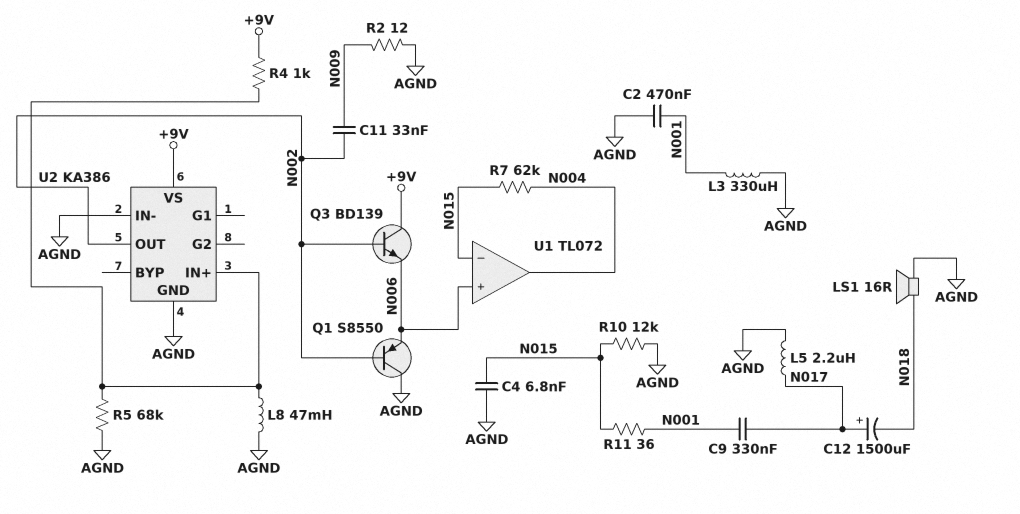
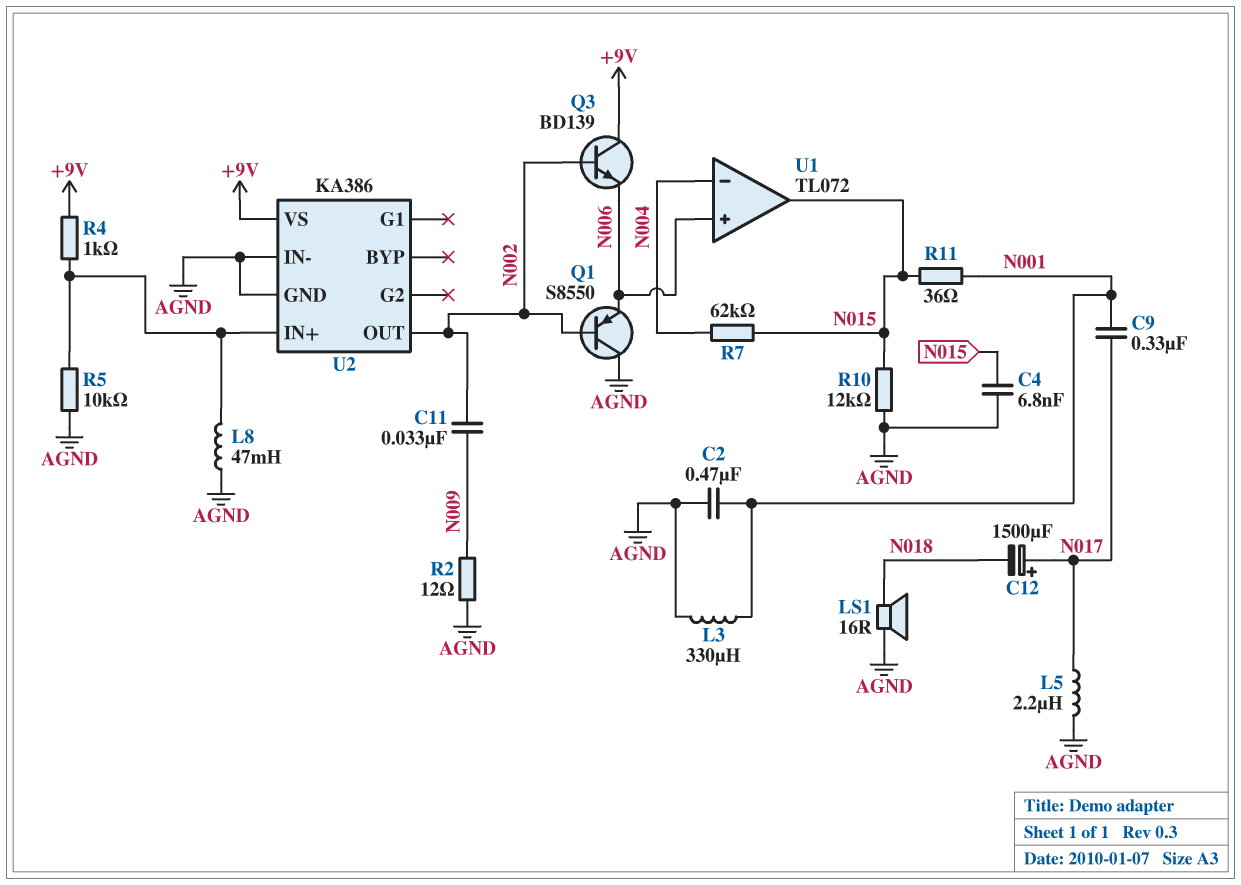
R5: 68k (AGND, U2/IN+) -> 10k (AGND, U2/IN+)
U1 pin in-: N015 -> N004
U1 pin out: N004 -> N015

